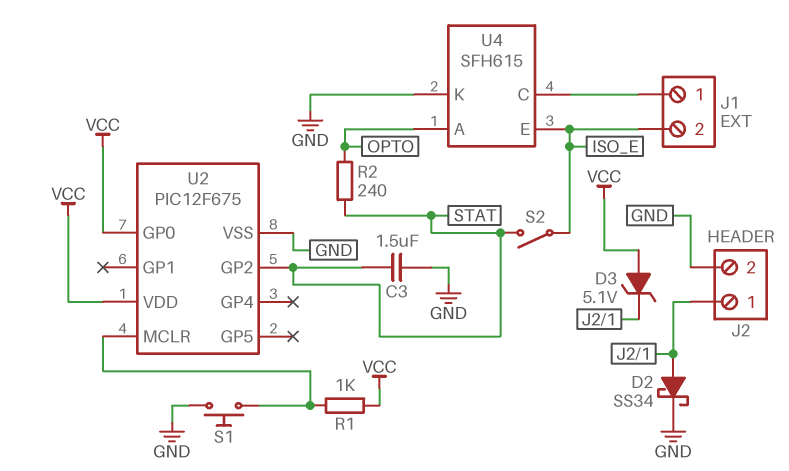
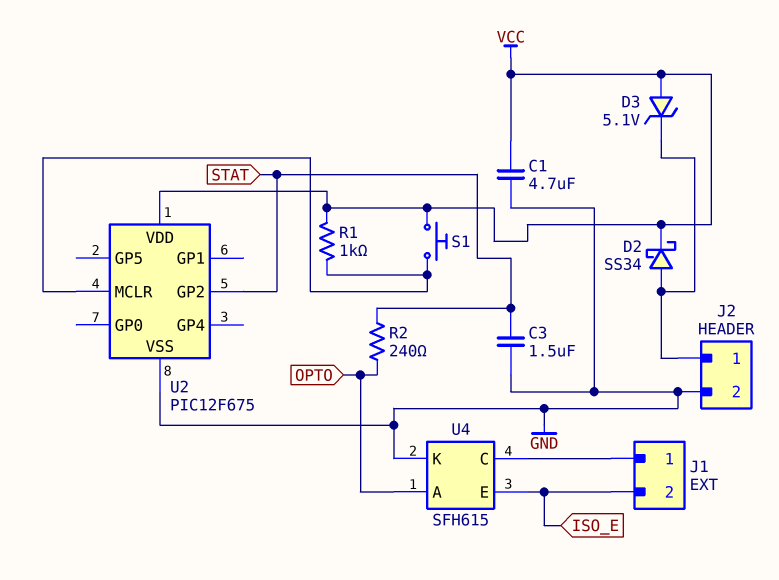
C1: none -> 4.7uF (GND, VCC)
D2: schottky SS34 (A J2/1, K GND) -> schottky SS34 (A J2/1, K VCC)
S1: button (GND, U2/MCLR) -> button (U2/MCLR, VCC)
S2: switch (ISO_E, STAT) -> none
U2 pin GP0: VCC -> none

